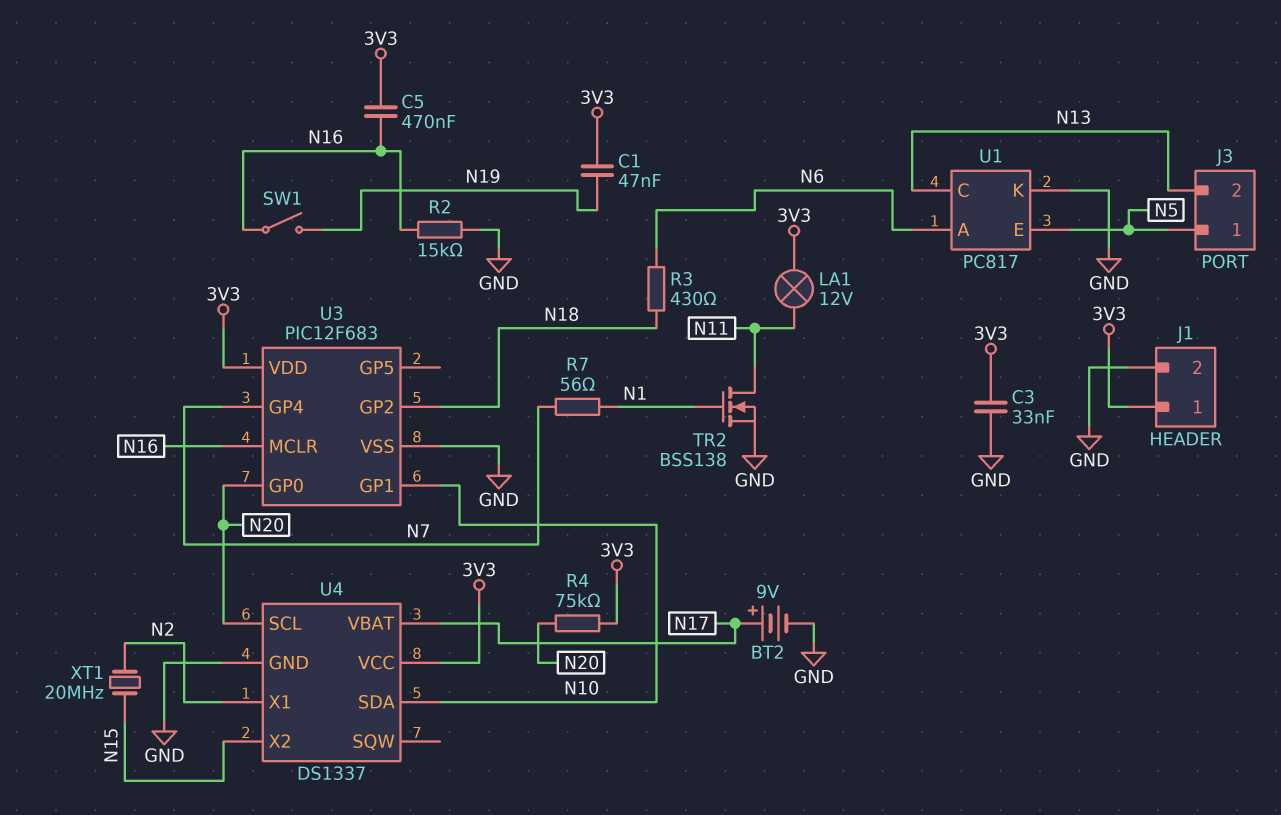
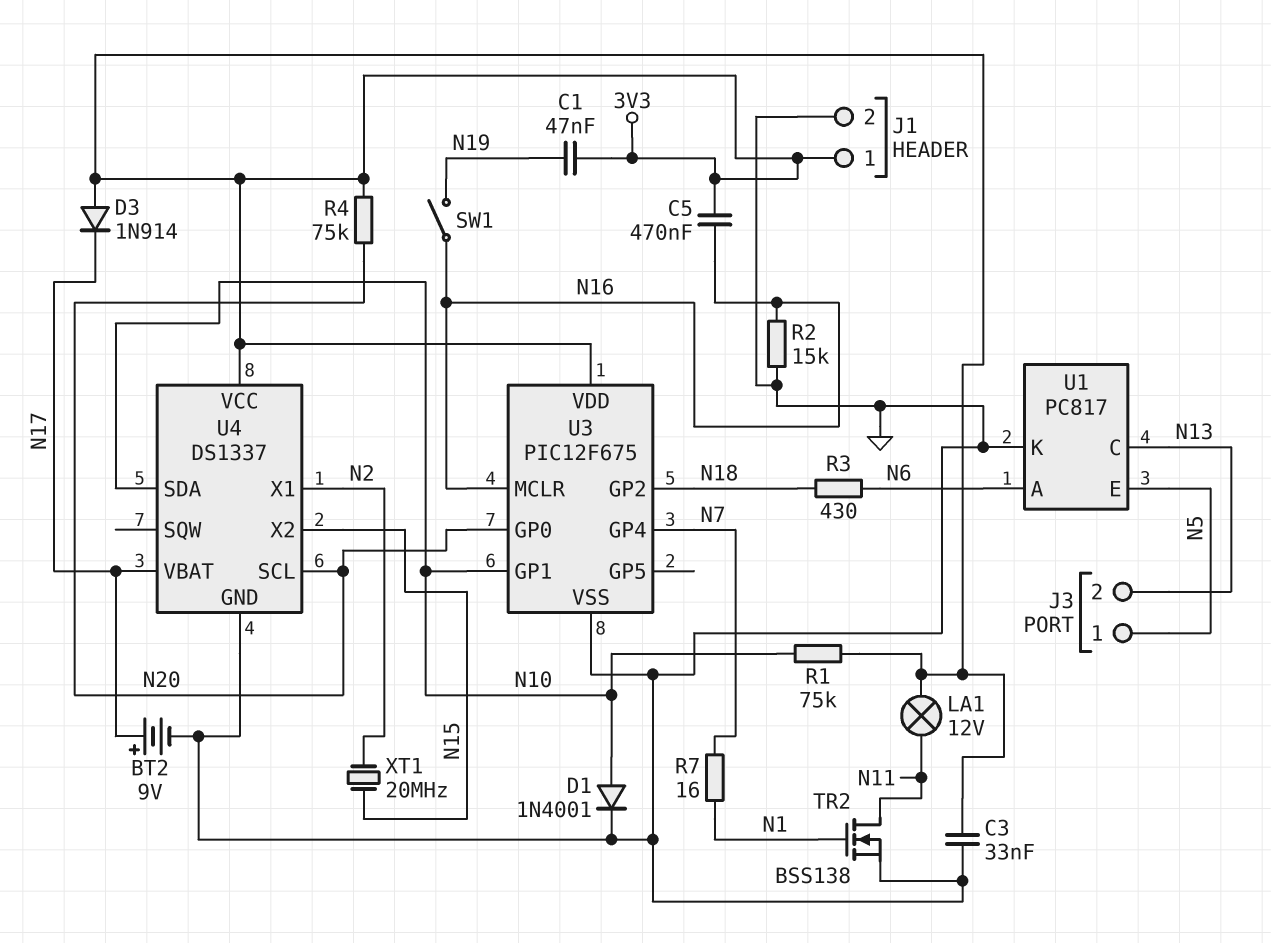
D1: none -> diode 1N4001 (A N10, K GND)
D3: none -> diode 1N914 (A 3V3, K N17)
R1: none -> 75k (3V3, N10)
R7: 56 (N1, N7) -> 16 (N1, N7)
U3: PIC12F683 -> PIC12F675

